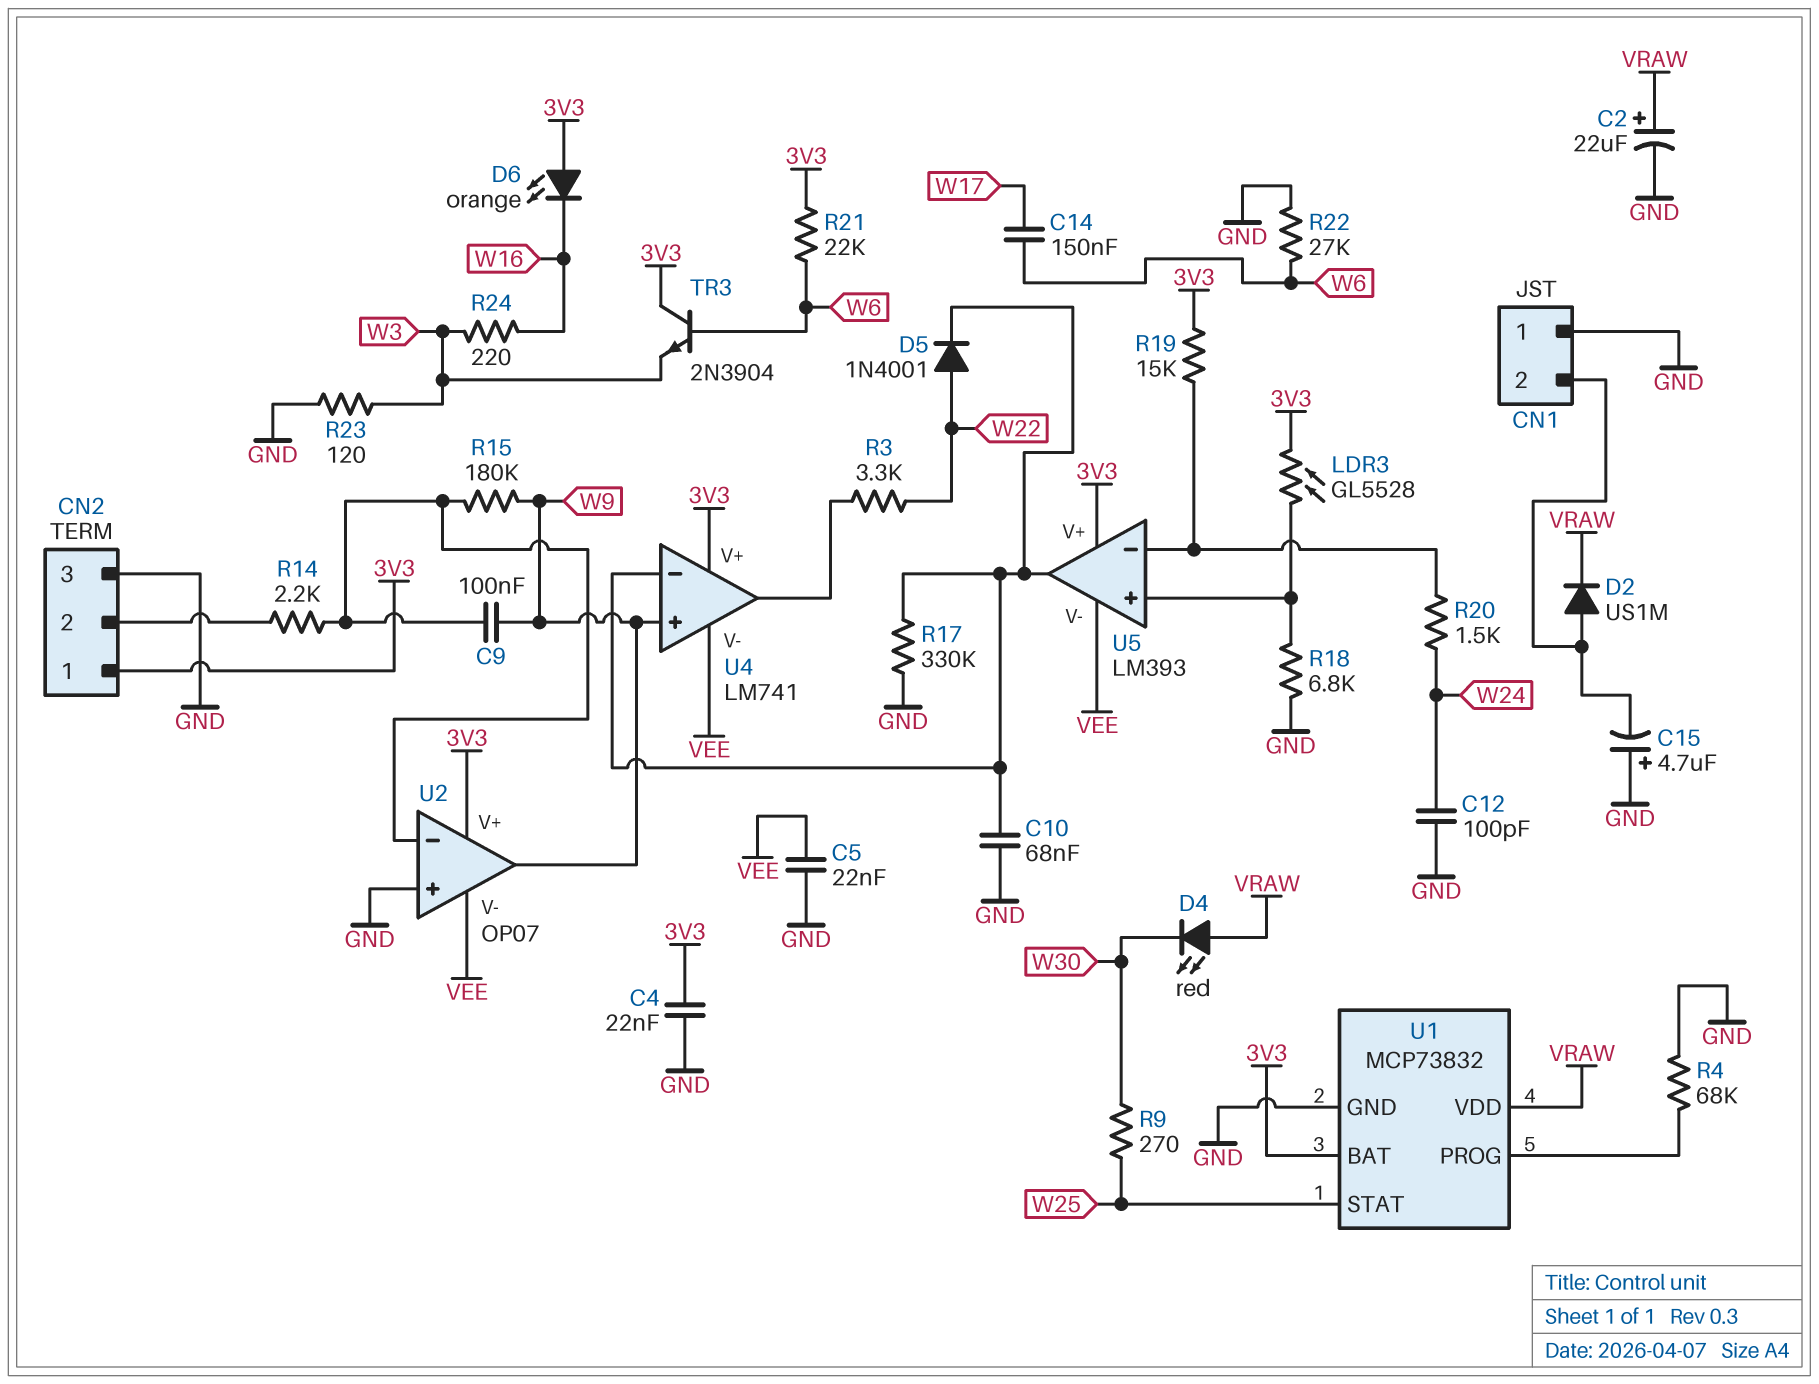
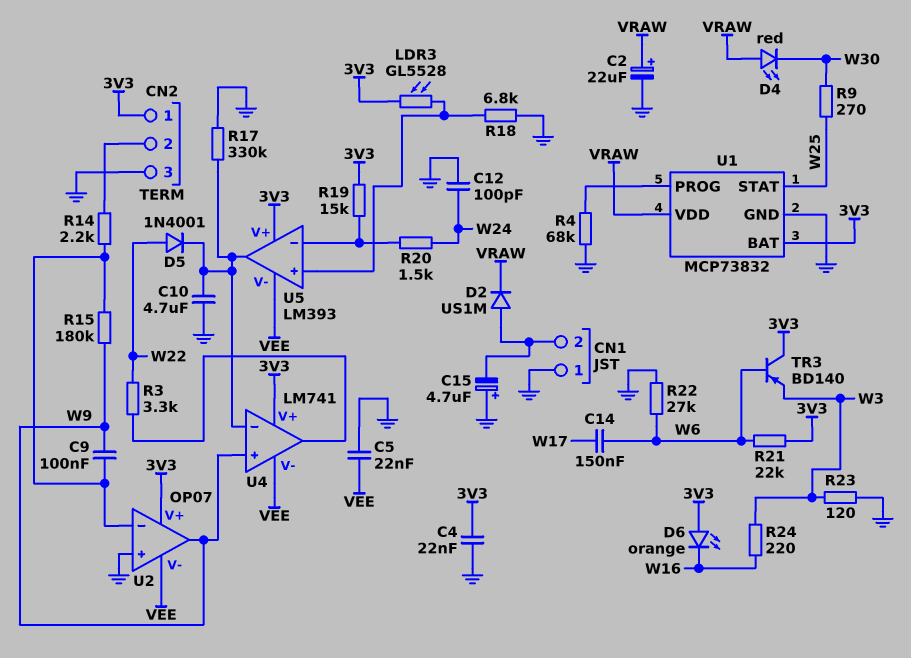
C10: 68nF (GND, U4/in-) -> 4.7uF (GND, U4/in-)
TR3: NPN 2N3904 (B W6, C 3V3, E W3) -> PNP BD140 (B W6, C 3V3, E W3)

